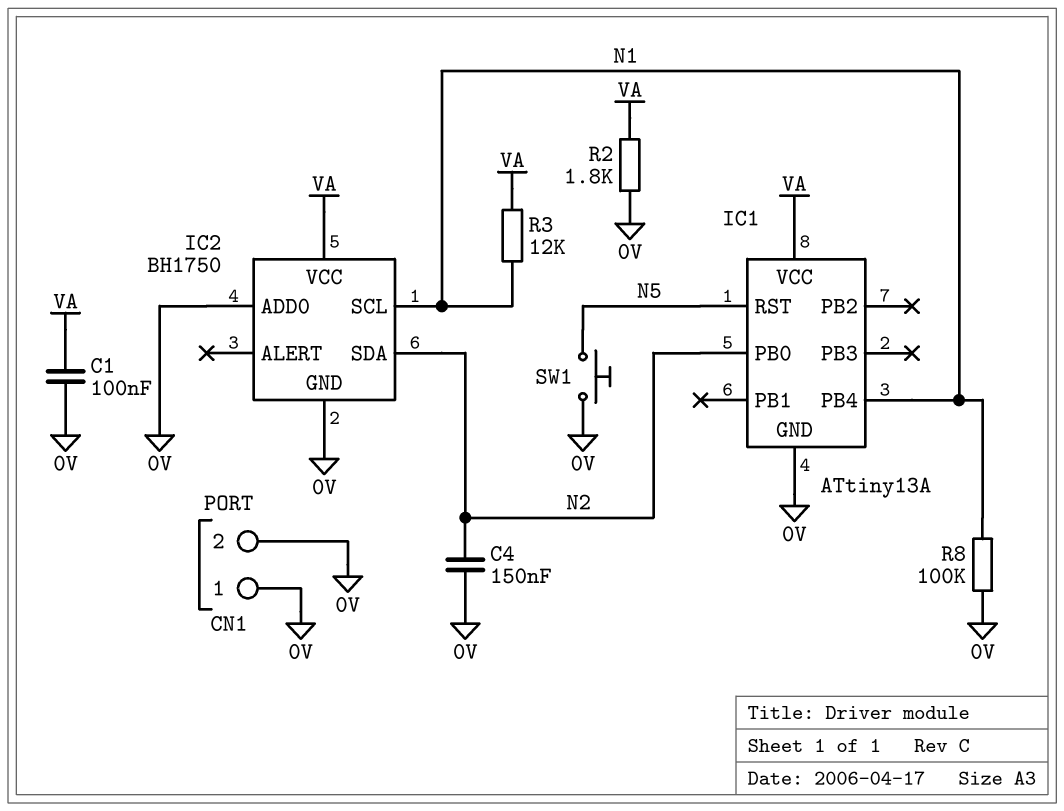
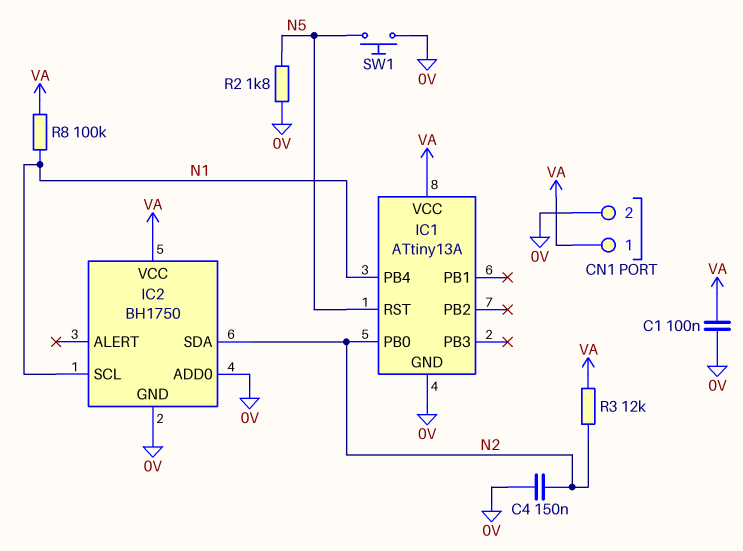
CN1 pin 1: 0V -> VA
R2: 1.8k (0V, VA) -> 1.8k (0V, N5)
R3: 12k (N1, VA) -> 12k (N2, VA)
R8: 100k (0V, N1) -> 100k (N1, VA)

